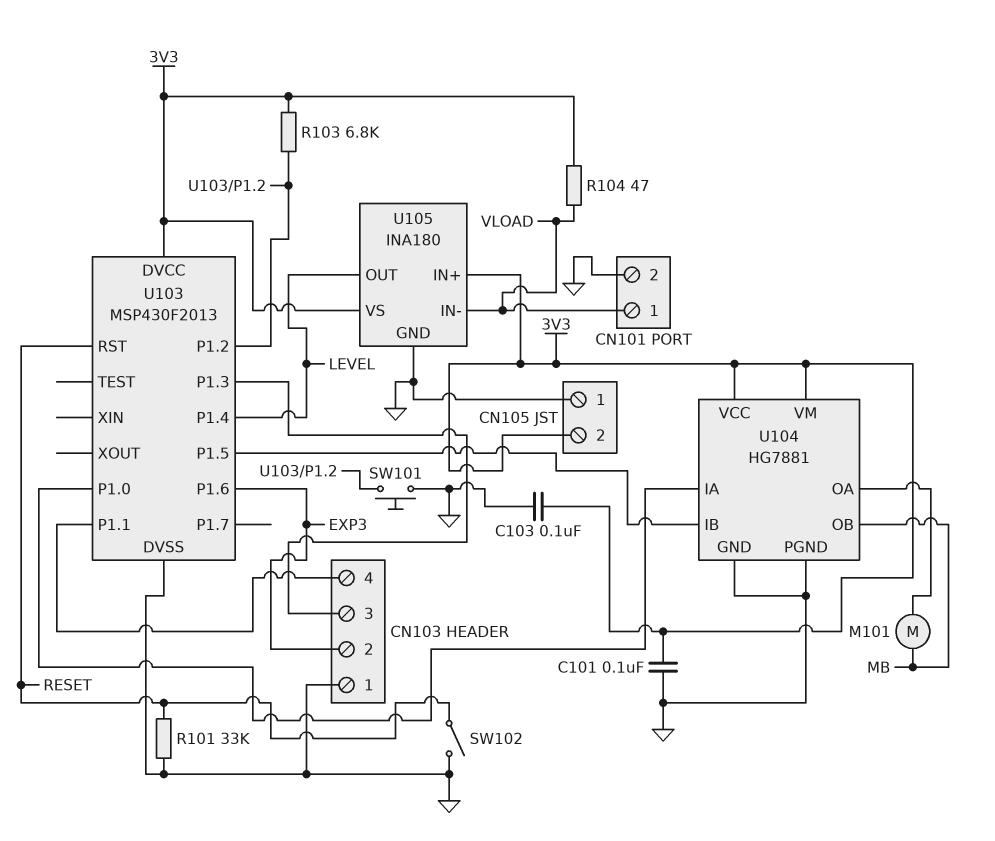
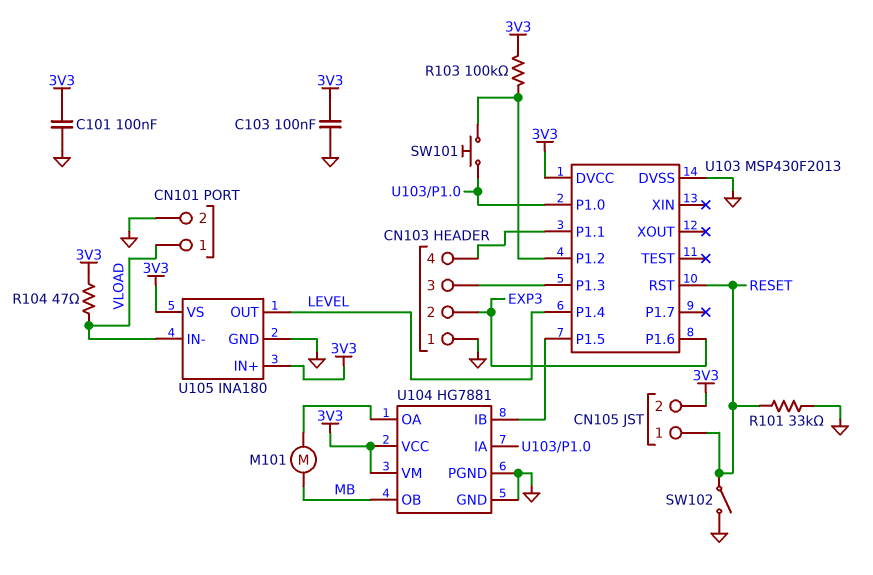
CN105 pin 1: GND -> RESET
R103: 6.8k (3V3, U103/P1.2) -> 100k (3V3, U103/P1.2)
SW101: button (GND, U103/P1.2) -> button (U103/P1.0, U103/P1.2)

